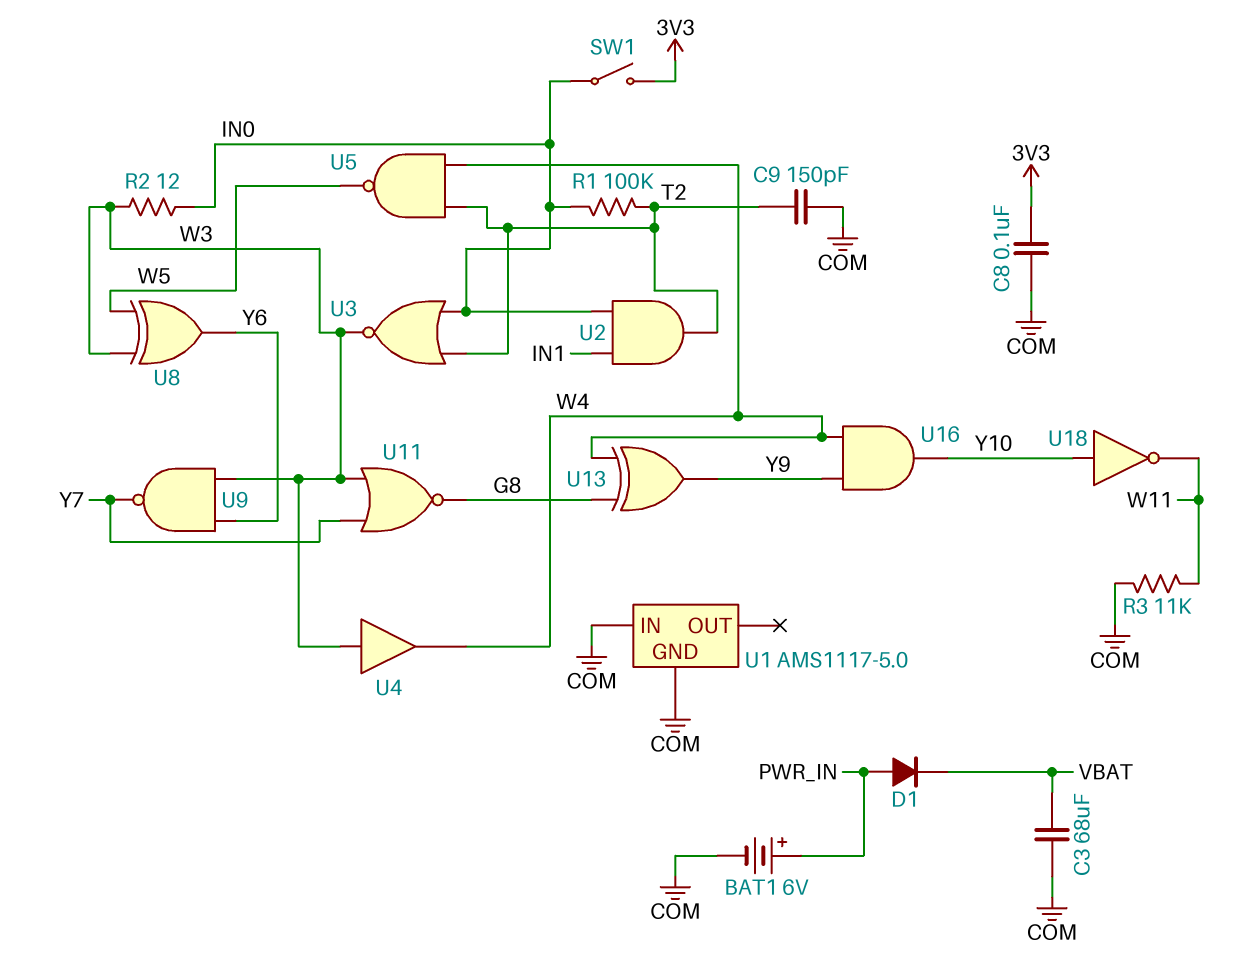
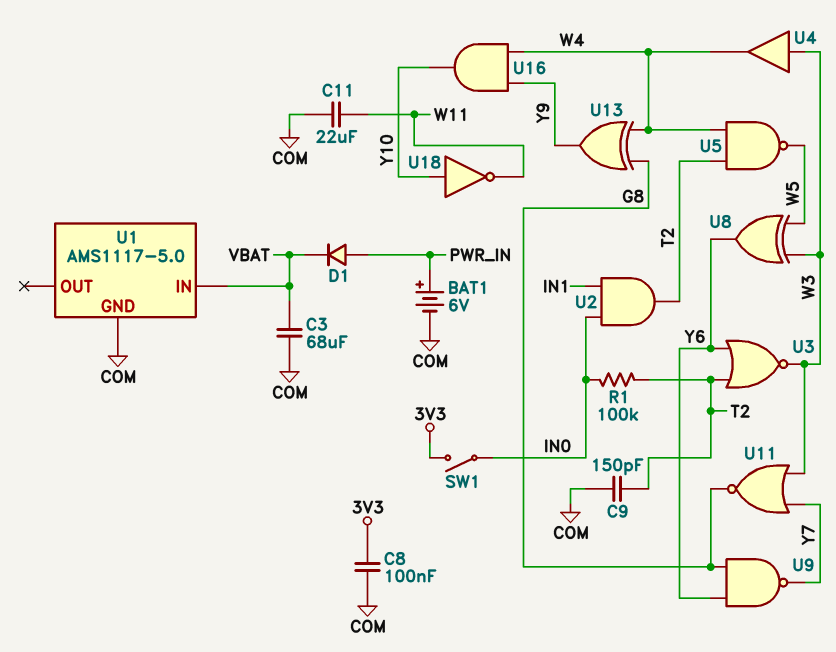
C11: none -> 22uF (COM, W11)
R2: 12 (IN0, W3) -> none
R3: 11k (COM, W11) -> none
U1 pin IN: COM -> VBAT
U3: NOR (in IN0, in T2, out W3) -> NOR (in T2, in Y6, out W3)
U9: NAND (in W3, in Y6, out Y7) -> NAND (in G8, in Y6, out Y7)

